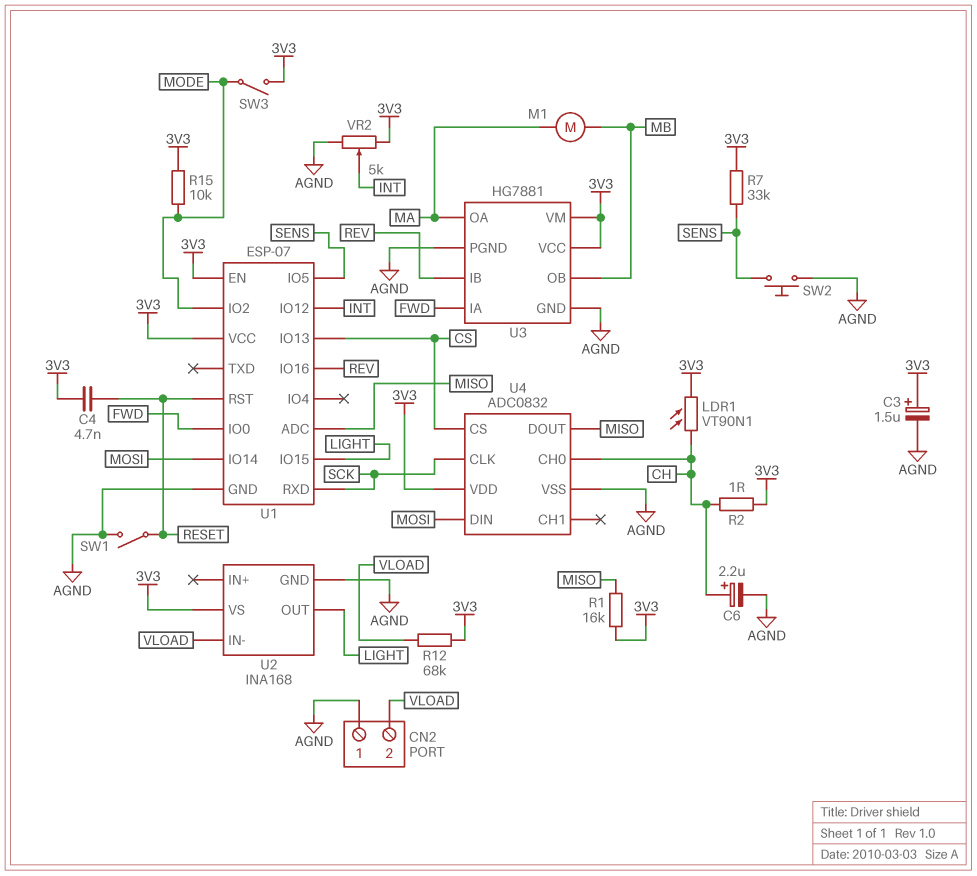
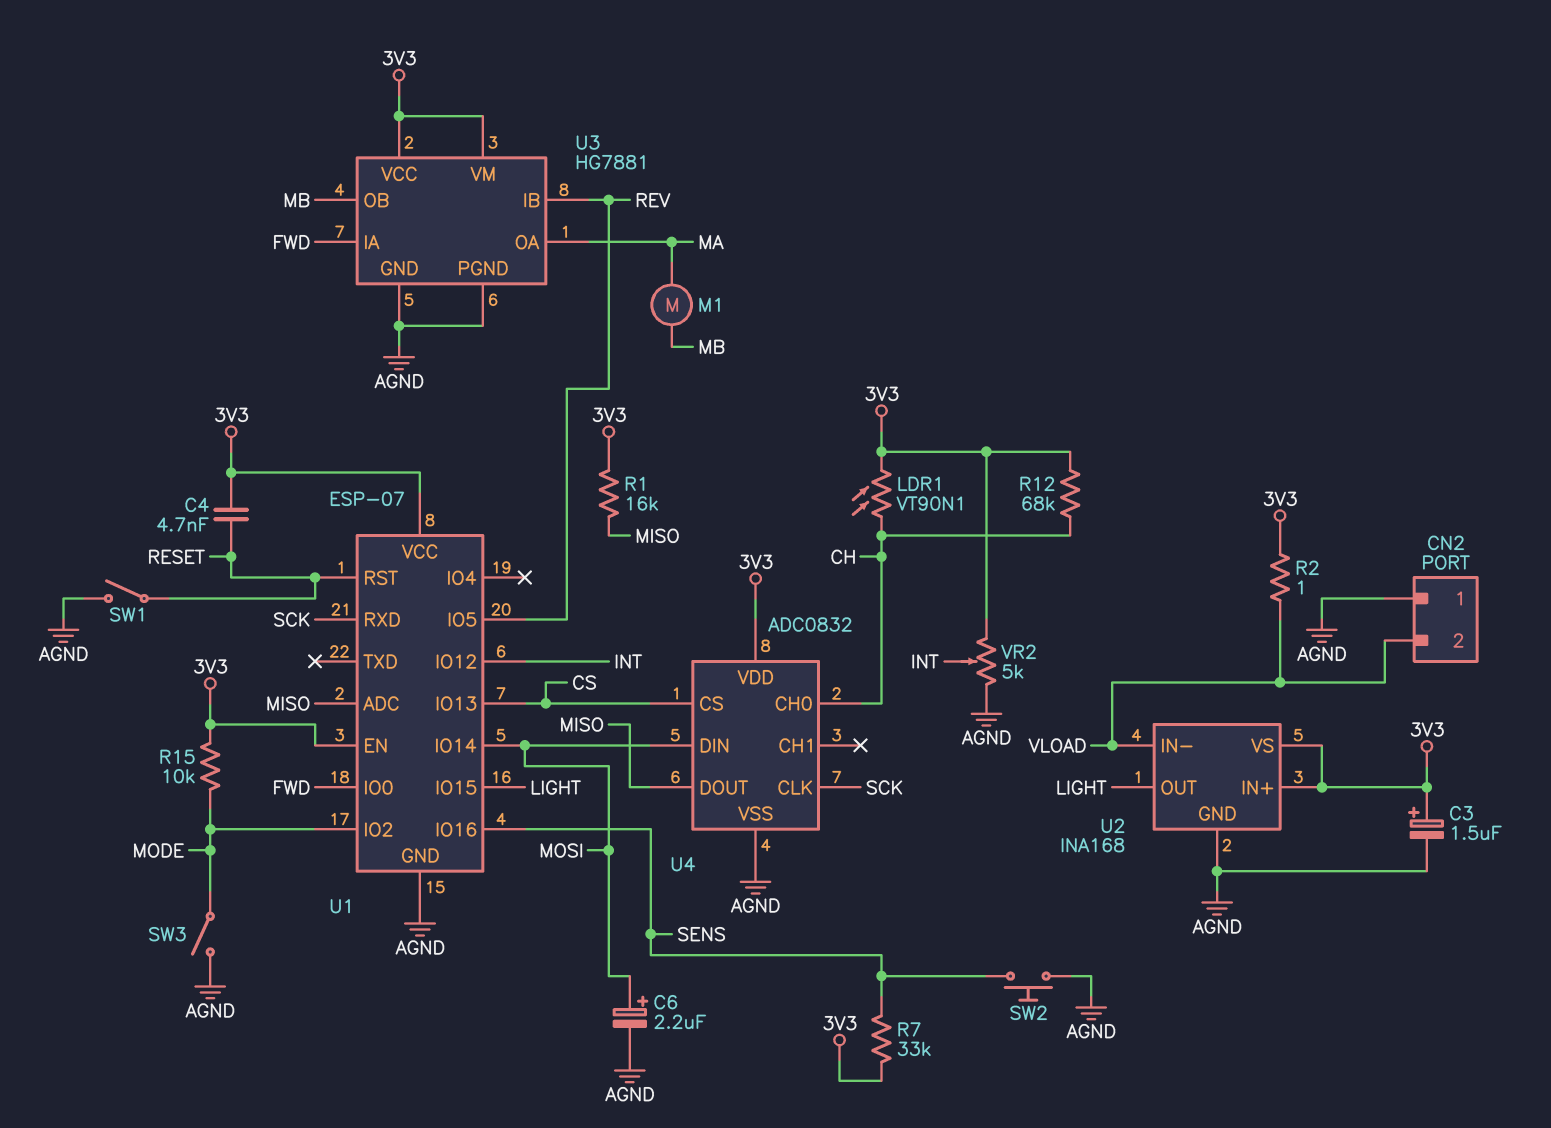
C6: 2.2uF (plus CH, minus AGND) -> 2.2uF (plus MOSI, minus AGND)
R2: 1 (3V3, CH) -> 1 (3V3, VLOAD)
R12: 68k (3V3, VLOAD) -> 68k (3V3, CH)
SW3: switch (3V3, MODE) -> switch (AGND, MODE)
U1 pin IO5: SENS -> REV
U1 pin IO16: REV -> SENS
U2 pin IN+: none -> 3V3

